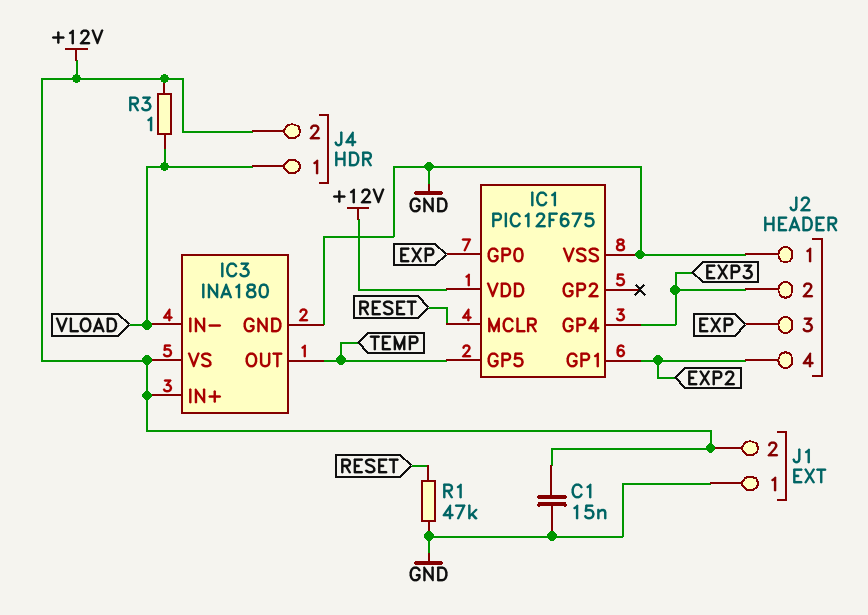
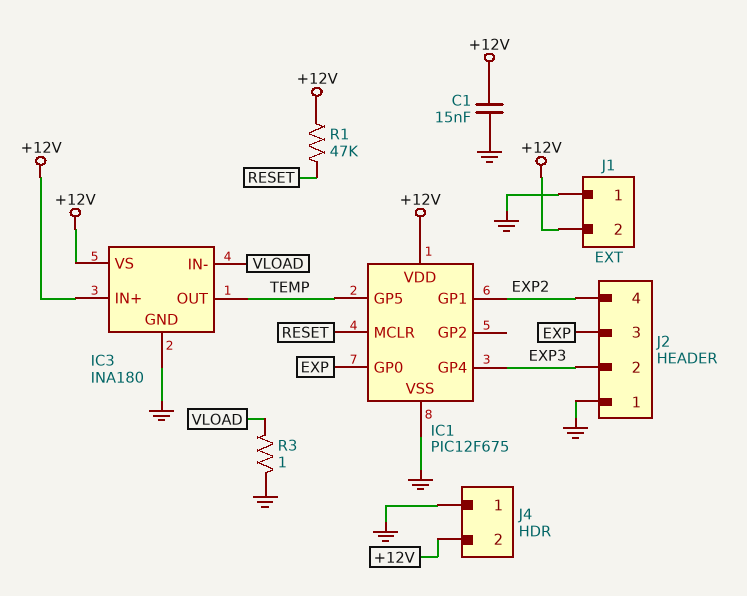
J4 pin 1: VLOAD -> GND
R1: 47k (GND, RESET) -> 47k (+12V, RESET)
R3: 1 (+12V, VLOAD) -> 1 (GND, VLOAD)

